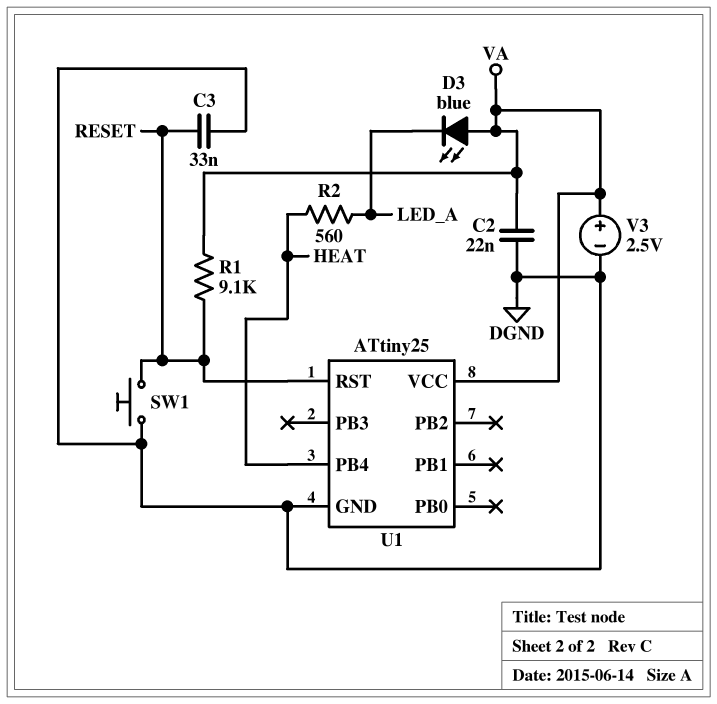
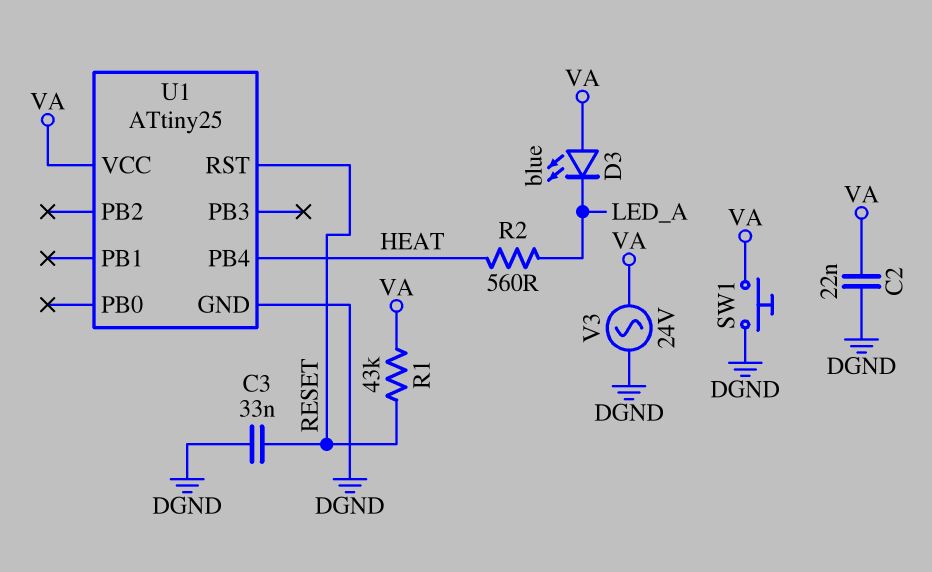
R1: 9.1k (RESET, VA) -> 43k (RESET, VA)
SW1: button (DGND, RESET) -> button (DGND, VA)
V3: 2.5V (plus VA, minus DGND) -> AC 24V (DGND, VA)

